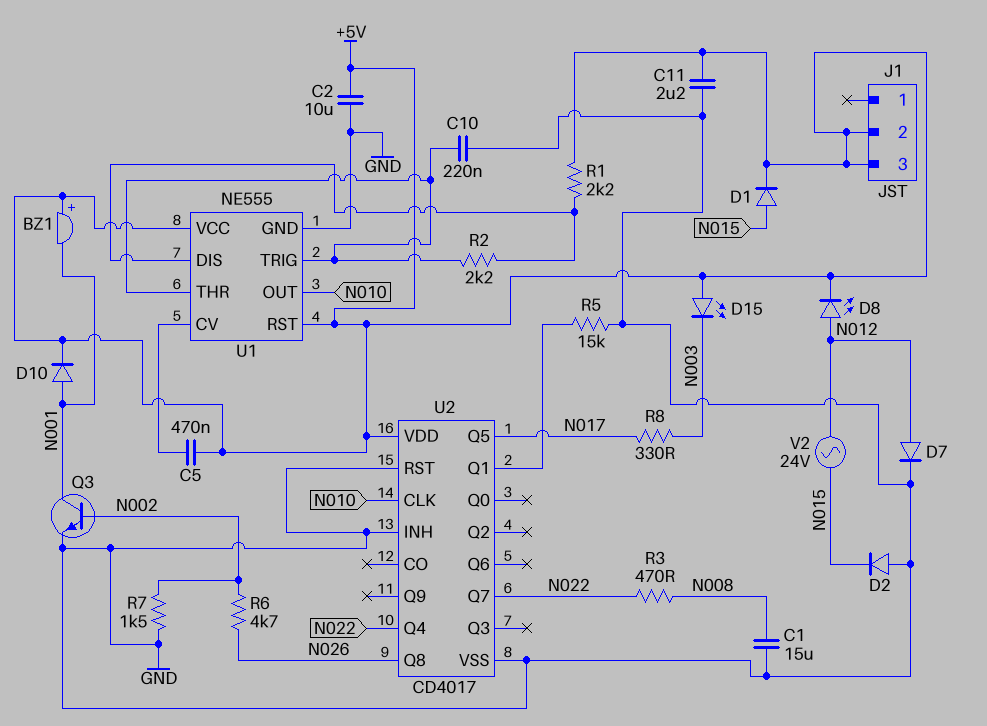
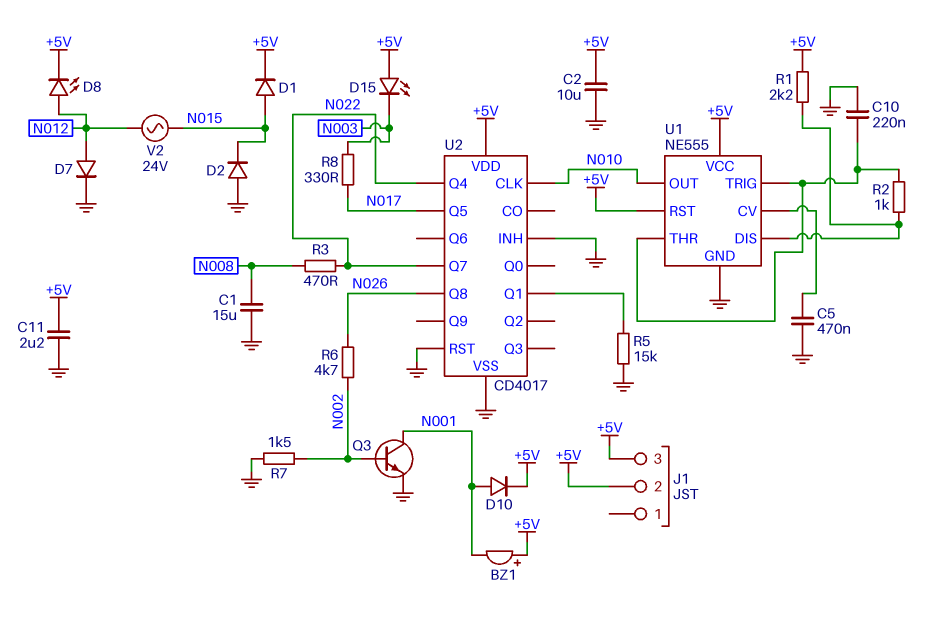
C5: 470nF (+5V, U1/CV) -> 470nF (GND, U1/CV)
R2: 2.2k (U1/DIS, U1/THR) -> 1k (U1/DIS, U1/THR)

